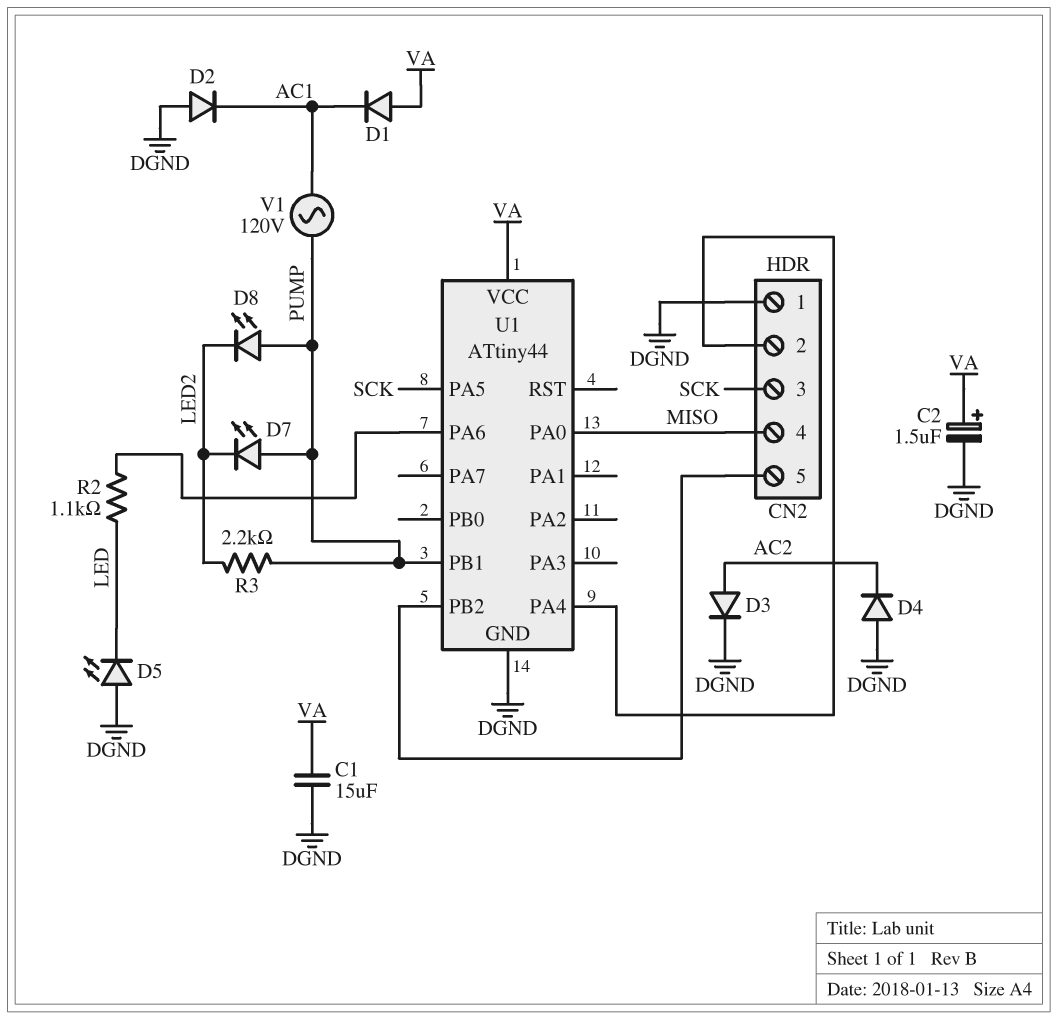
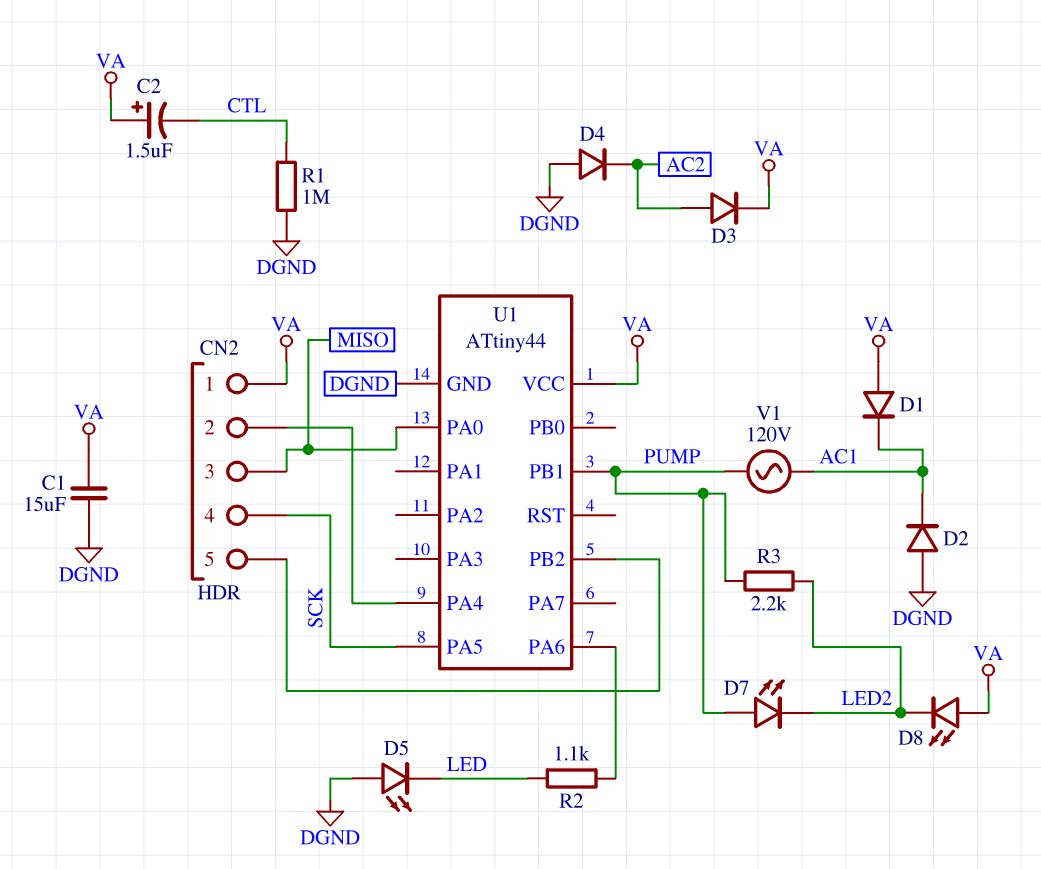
C2: 1.5uF (plus VA, minus DGND) -> 1.5uF (plus VA, minus CTL)
CN2 pin 1: DGND -> VA
CN2 pin 3: SCK -> MISO
CN2 pin 4: MISO -> SCK
D3: diode (A AC2, K DGND) -> diode (A AC2, K VA)
D8: LED (A PUMP, K LED2) -> LED (A VA, K LED2)
R1: none -> 1M (CTL, DGND)

